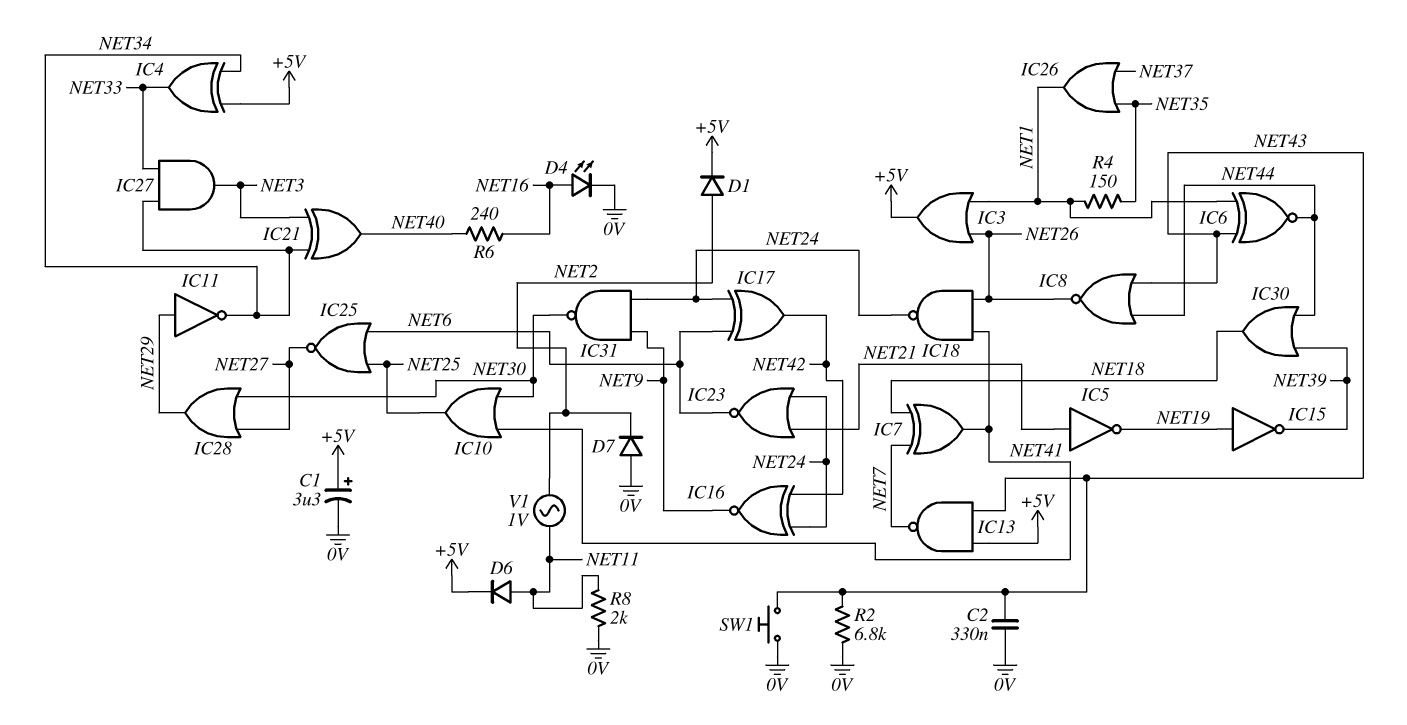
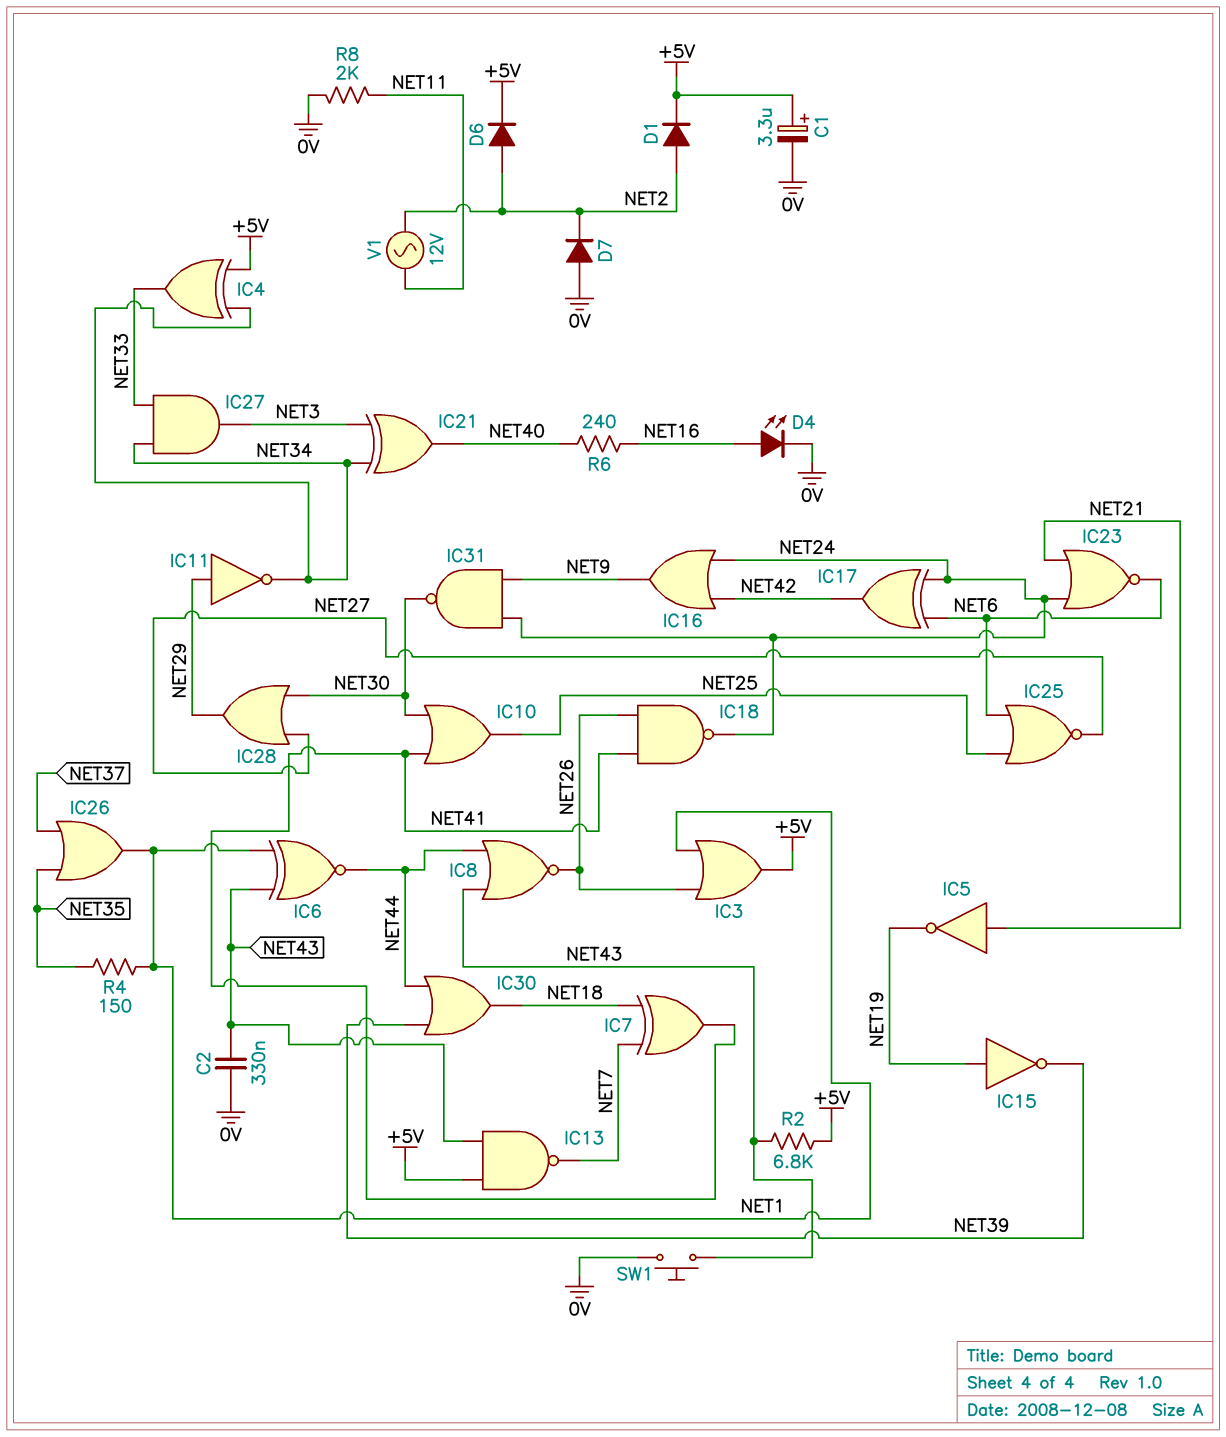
D6: diode (A NET11, K +5V) -> diode (A NET2, K +5V)
IC16: XNOR (in NET24, in NET42, out NET9) -> OR (in NET24, in NET42, out NET9)
R2: 6.8k (0V, NET43) -> 6.8k (+5V, NET43)
V1: AC 1V (NET2, NET11) -> AC 12V (NET2, NET11)

